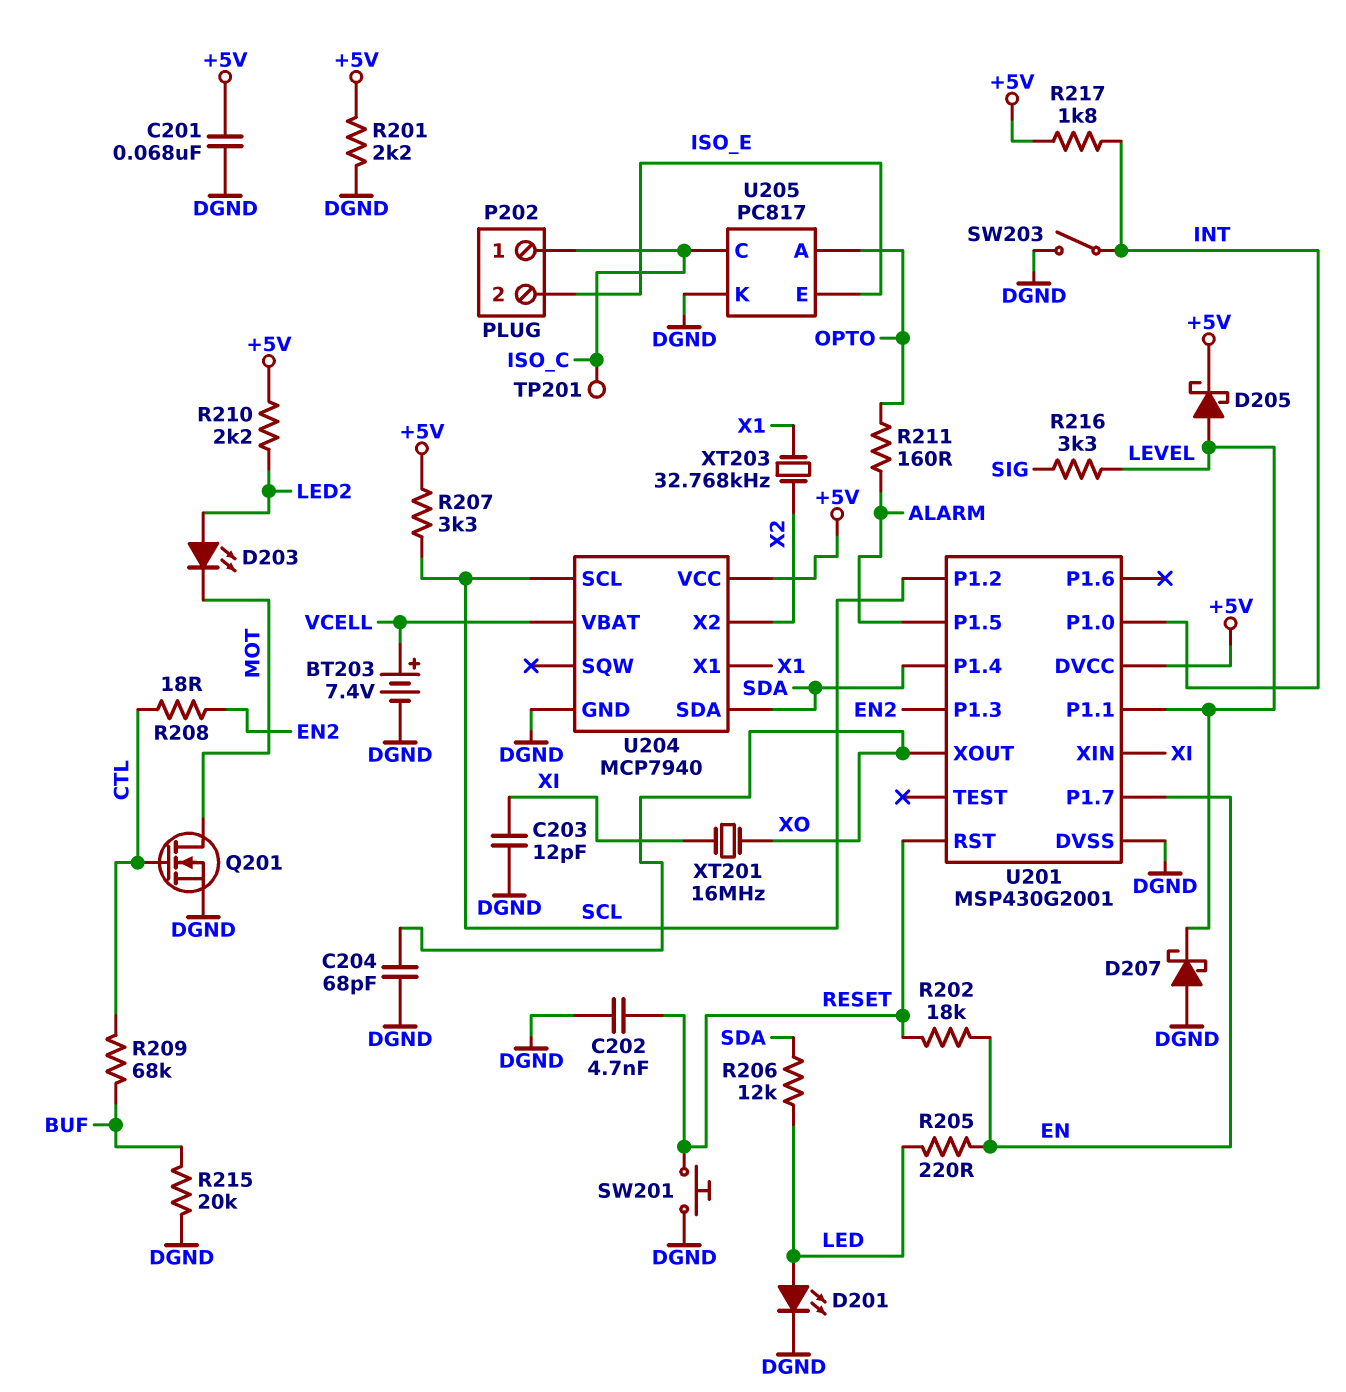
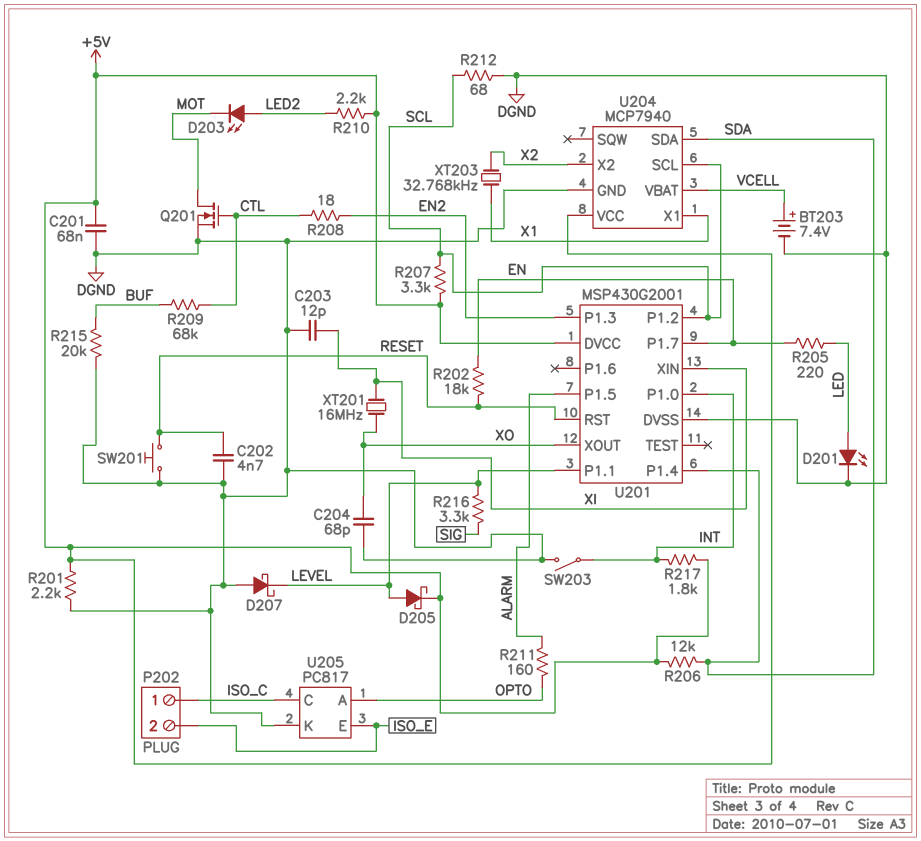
R206: 12k (LED, SDA) -> 12k (+5V, SDA)
R212: none -> 68 (DGND, SCL)
TP201: test point (ISO_C) -> none

